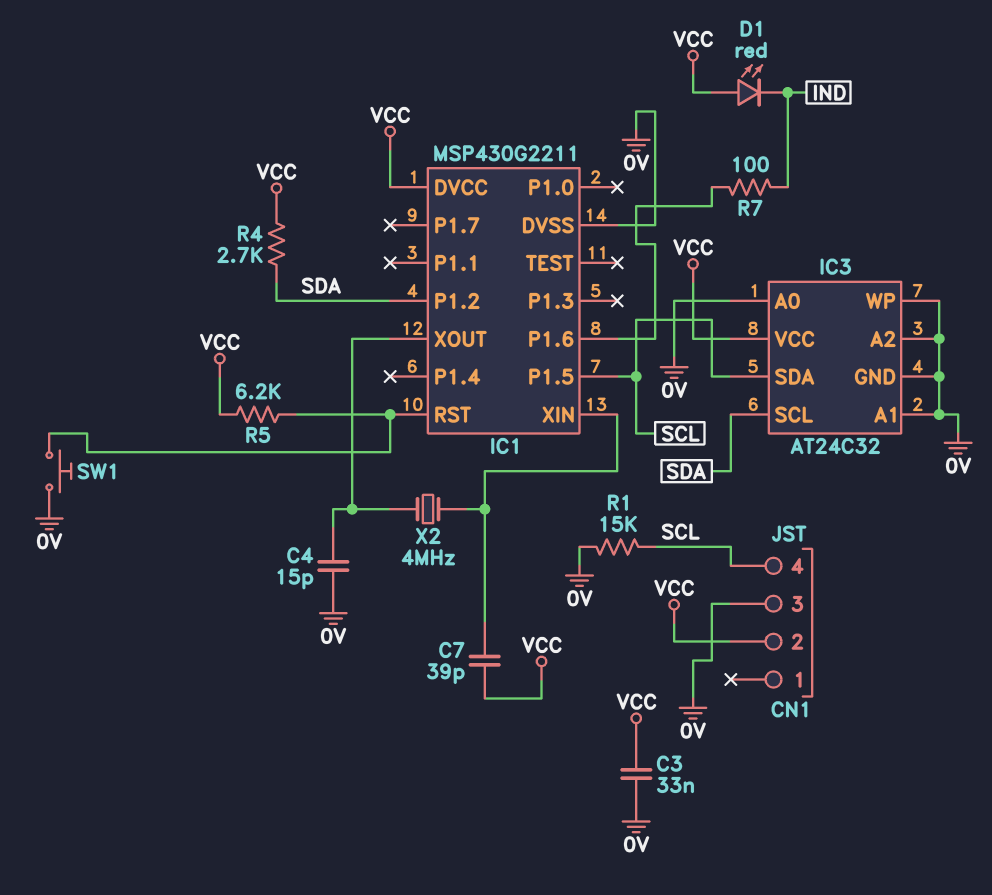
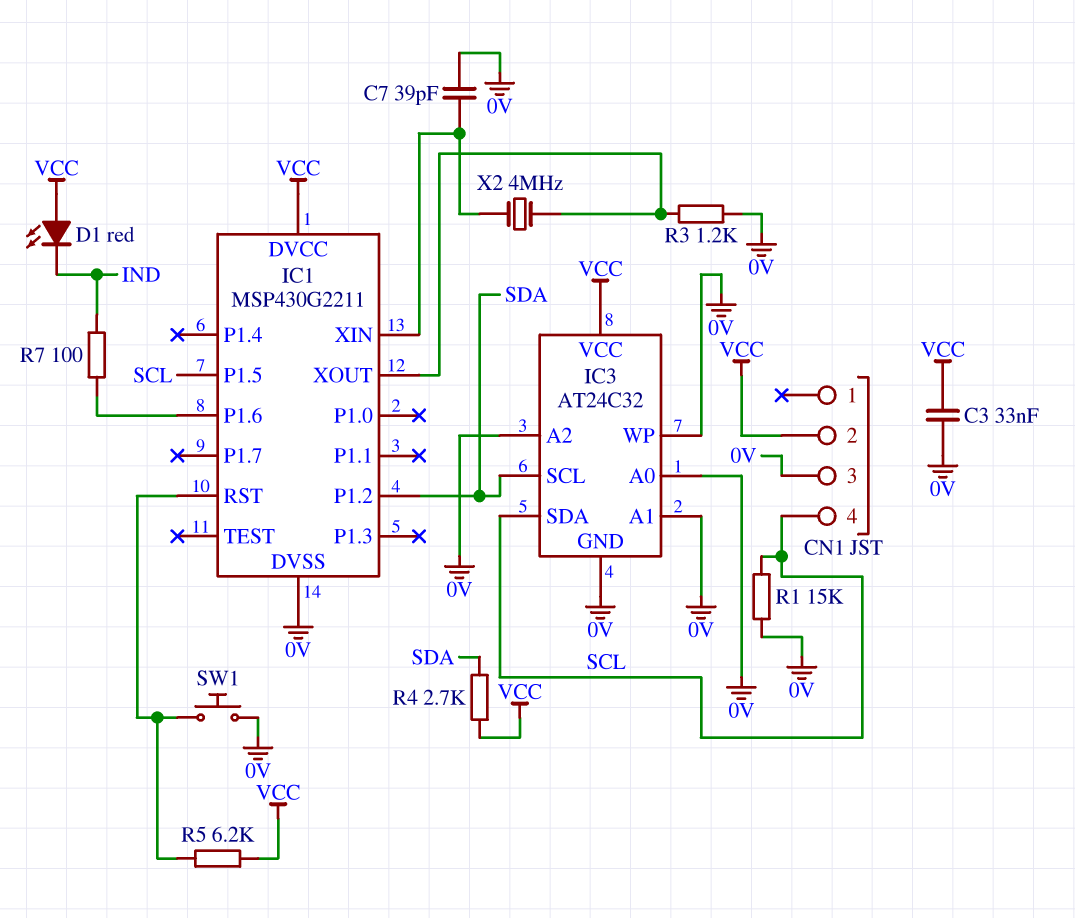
C4: 15pF (0V, IC1/XOUT) -> none
C7: 39pF (IC1/XIN, VCC) -> 39pF (0V, IC1/XIN)
R3: none -> 1.2k (0V, IC1/XOUT)

